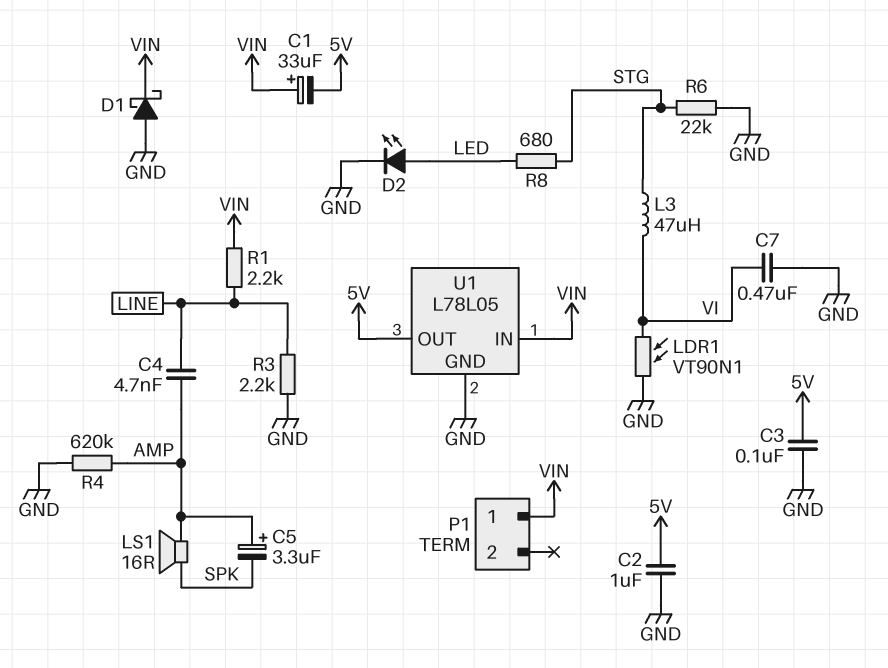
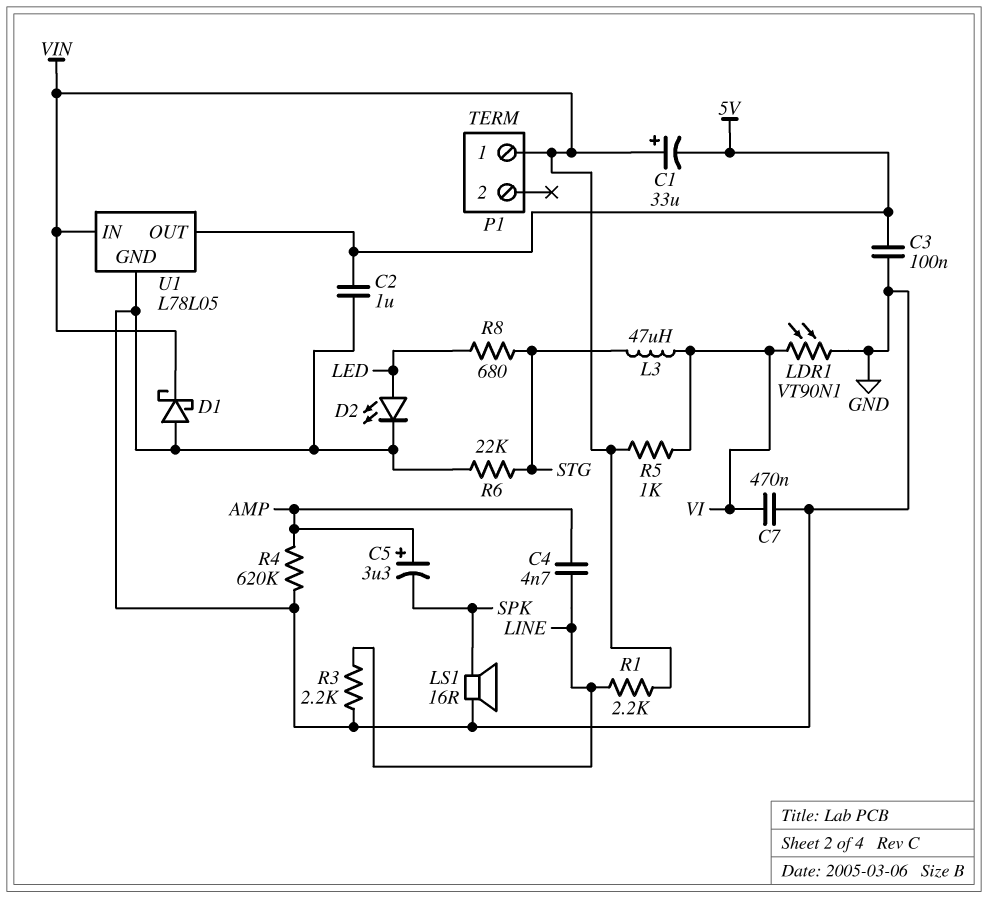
LS1: speaker 16R (AMP, SPK) -> speaker 16R (GND, SPK)
R5: none -> 1k (VI, VIN)

